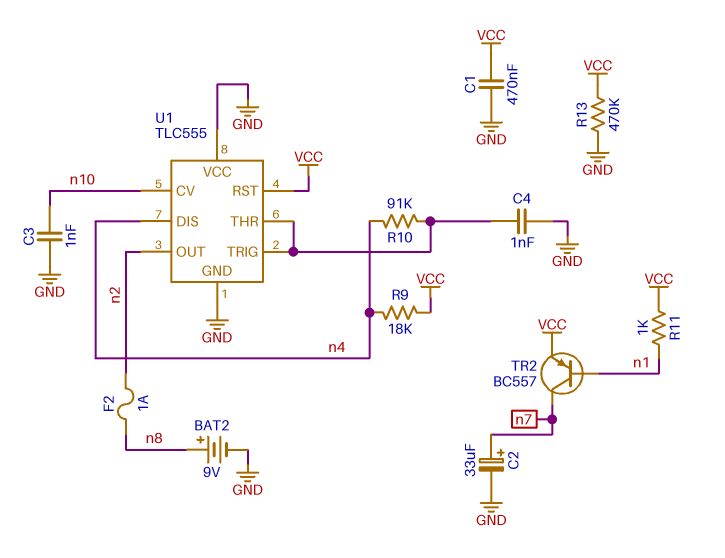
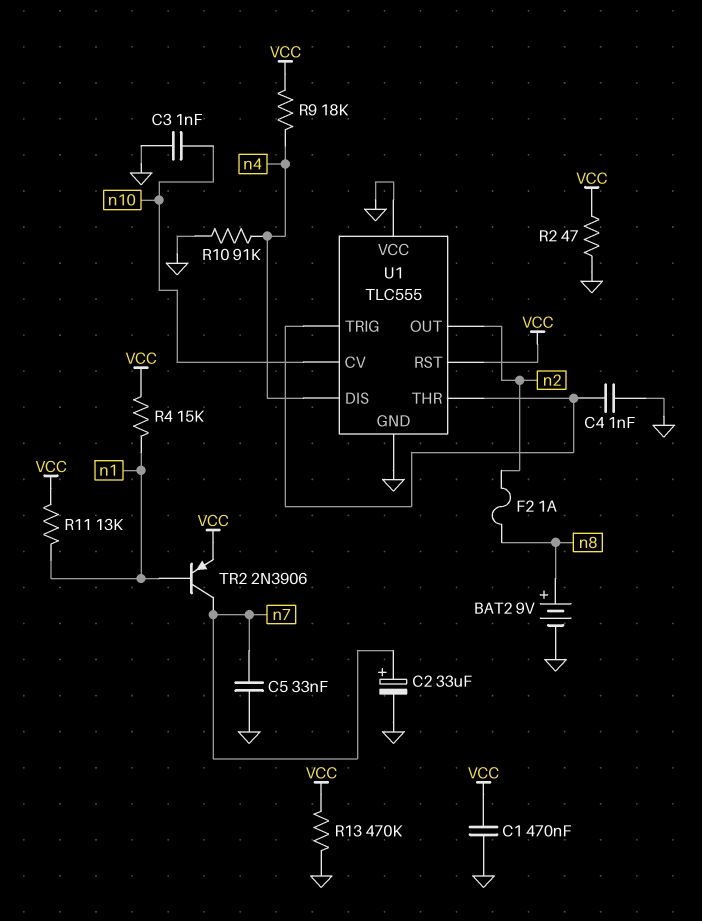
C5: none -> 33nF (GND, n7)
R2: none -> 47 (GND, VCC)
R4: none -> 15k (VCC, n1)
R10: 91k (U1/THR, n4) -> 91k (GND, n4)
R11: 1k (VCC, n1) -> 13k (VCC, n1)
TR2: PNP BC557 (B n1, C n7, E VCC) -> PNP 2N3906 (B n1, C n7, E VCC)

